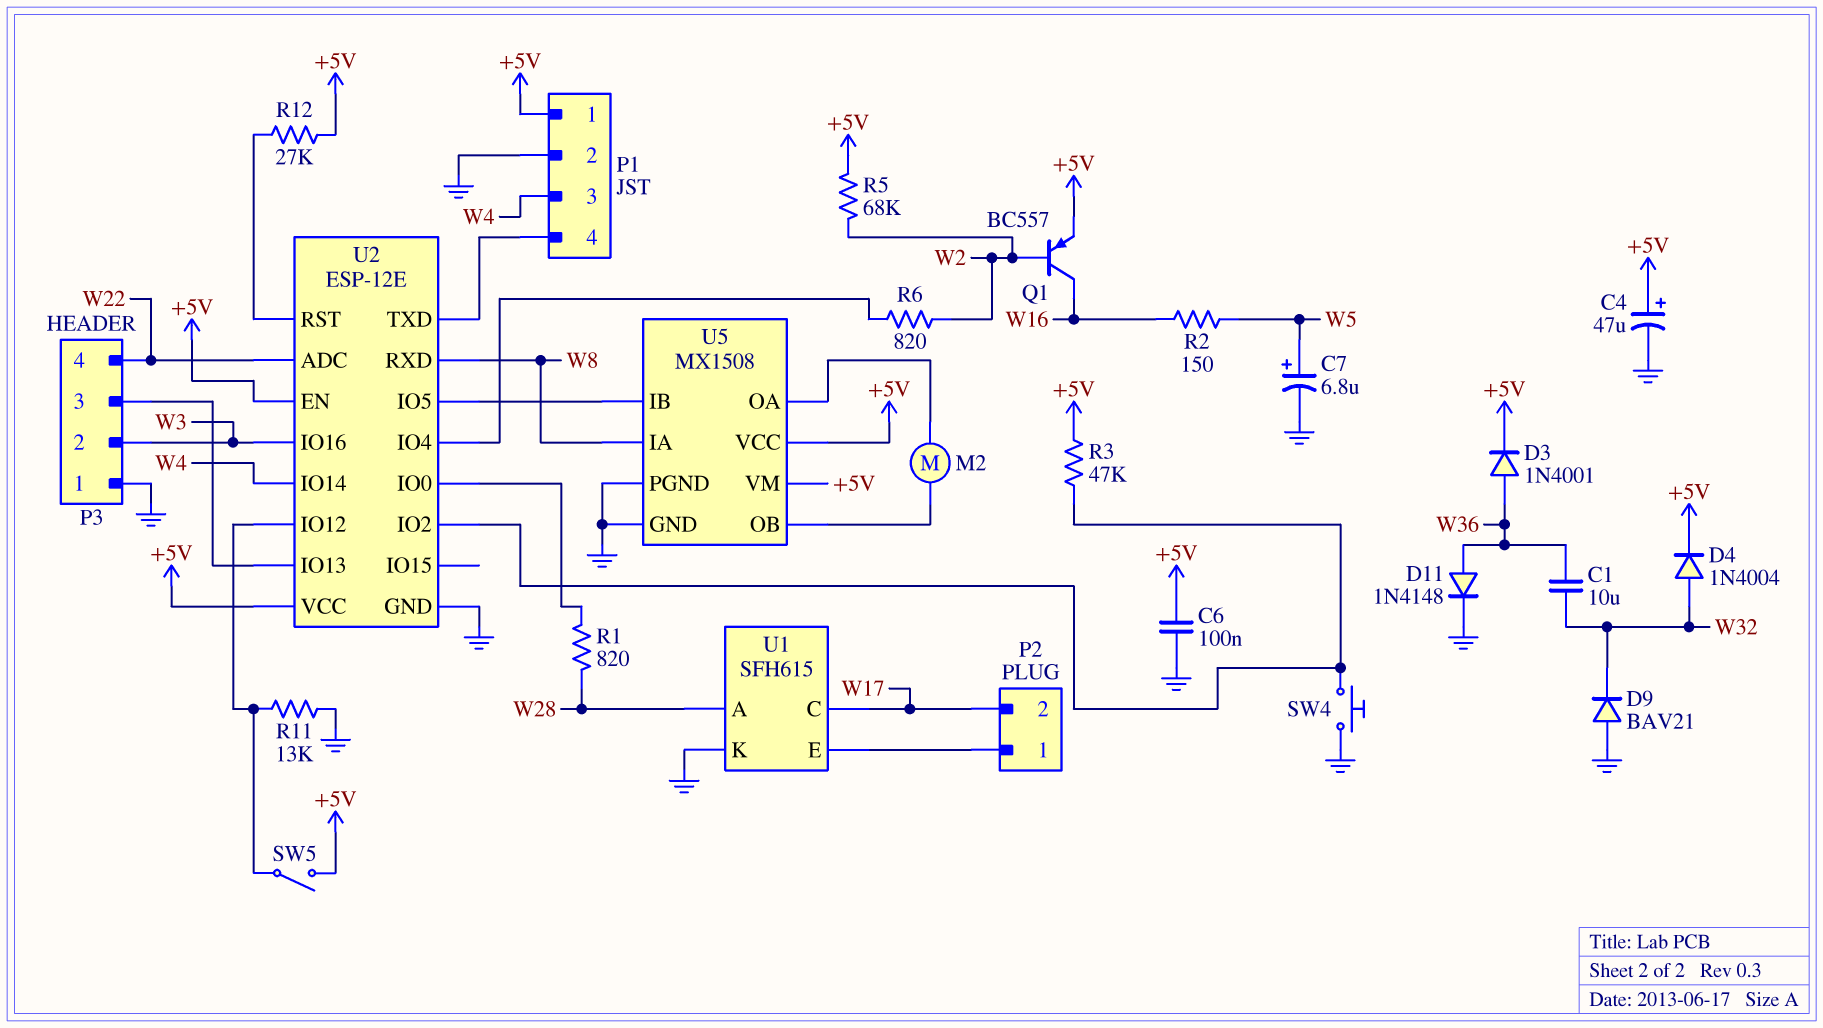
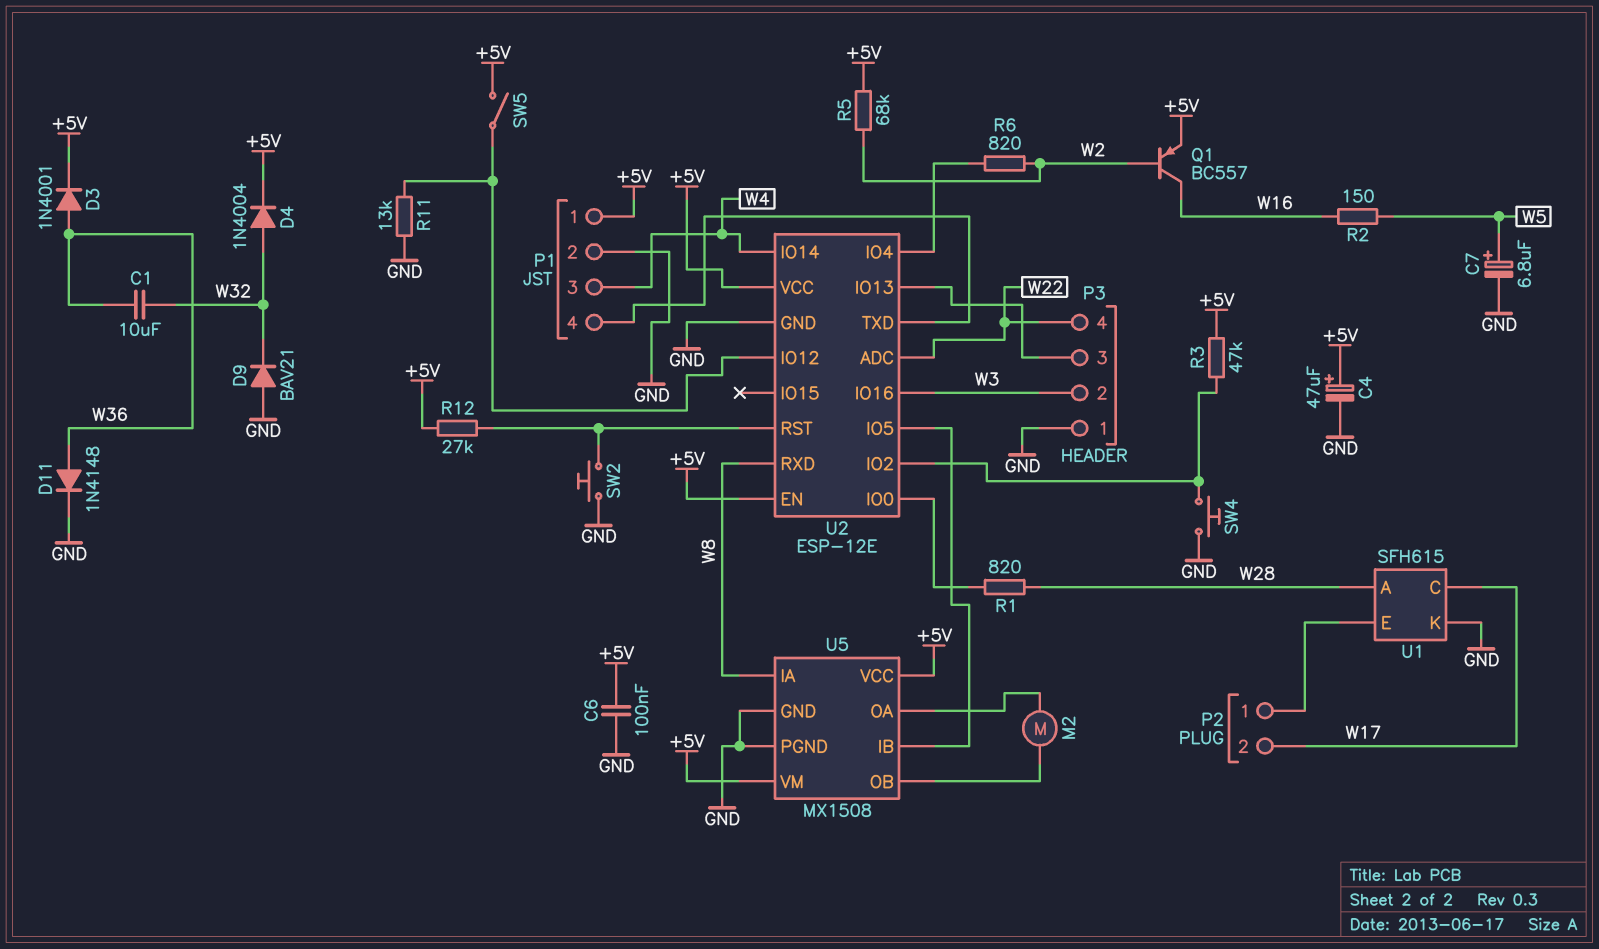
SW2: none -> button (GND, U2/RST)

